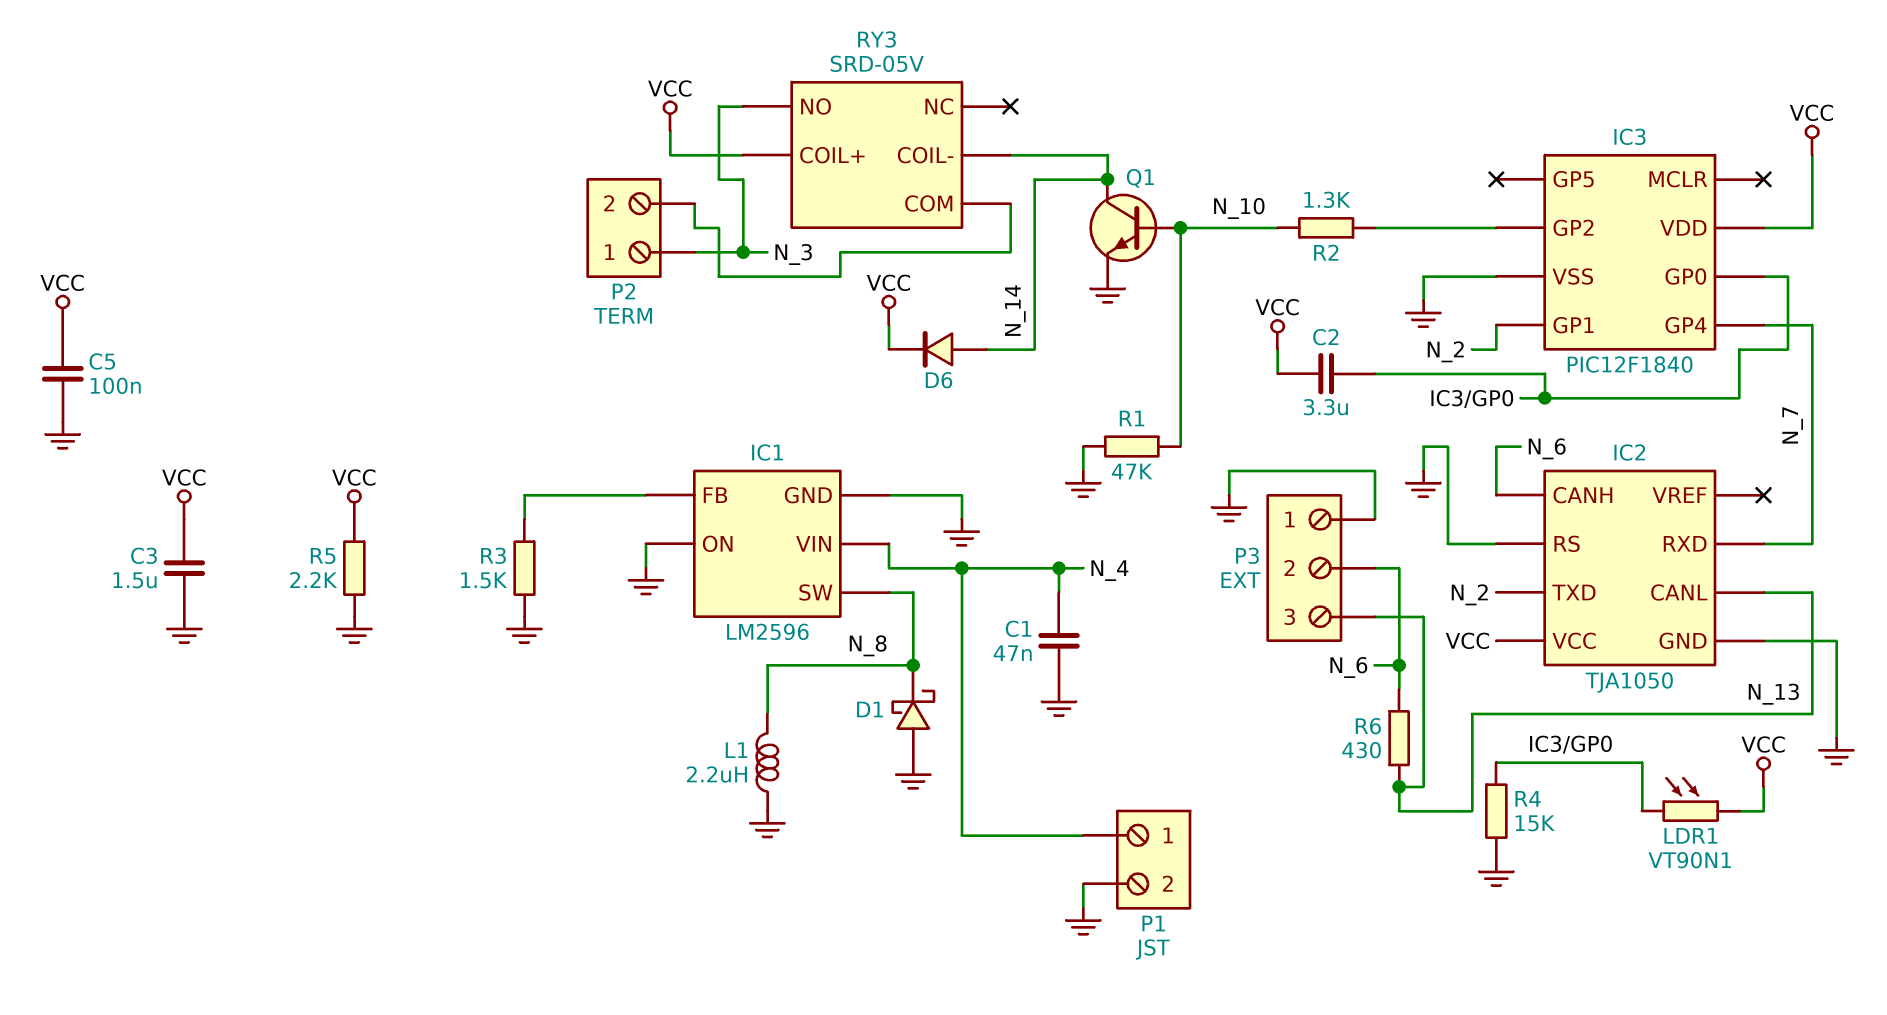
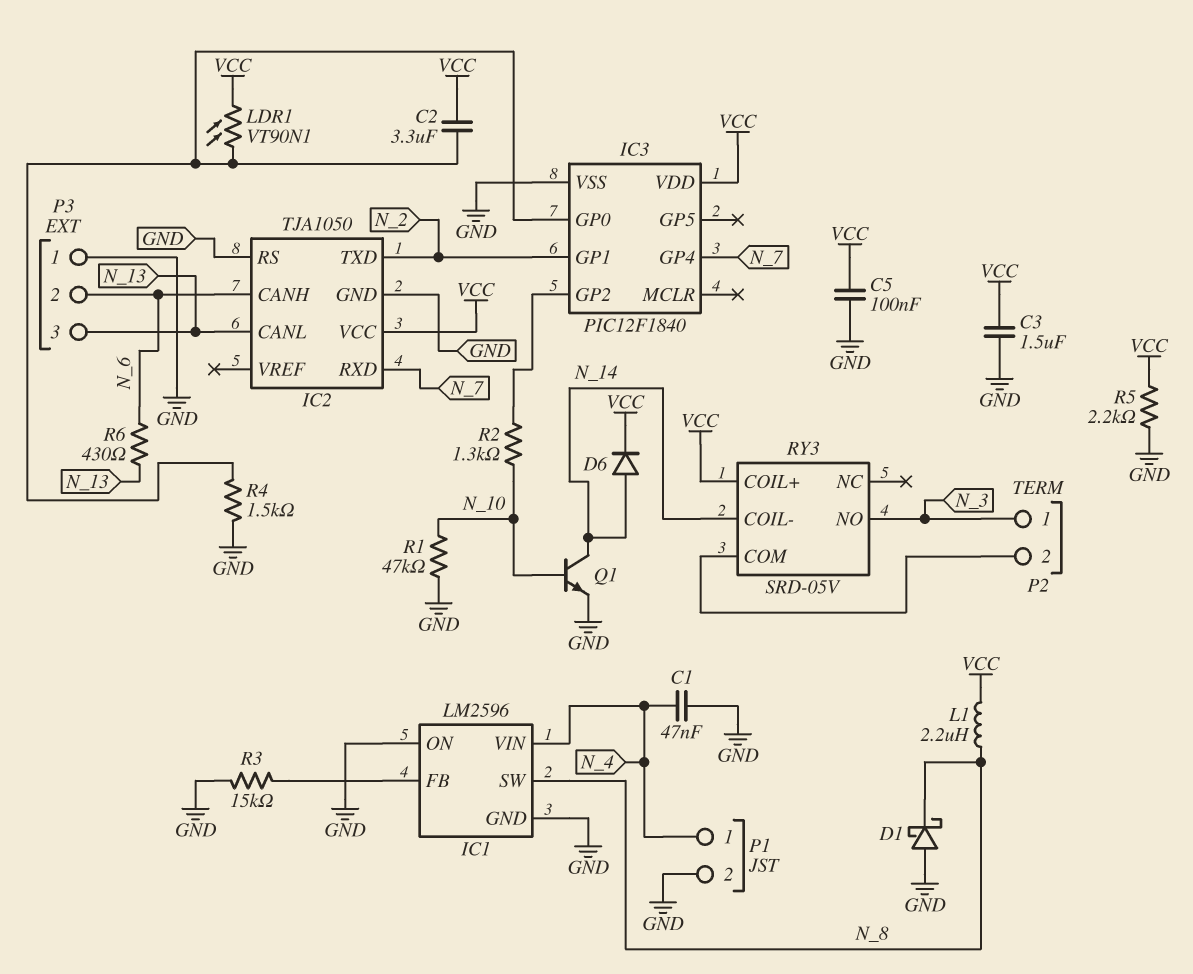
L1: 2.2uH (GND, N_8) -> 2.2uH (N_8, VCC)
R3: 1.5k (GND, IC1/FB) -> 15k (GND, IC1/FB)
R4: 15k (GND, IC3/GP0) -> 1.5k (GND, IC3/GP0)

